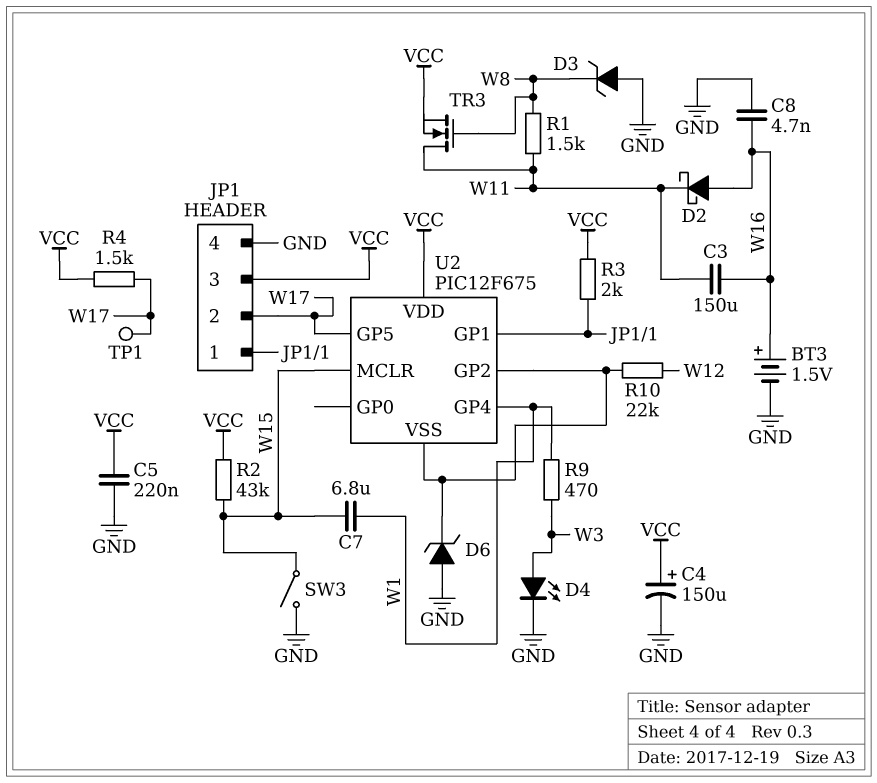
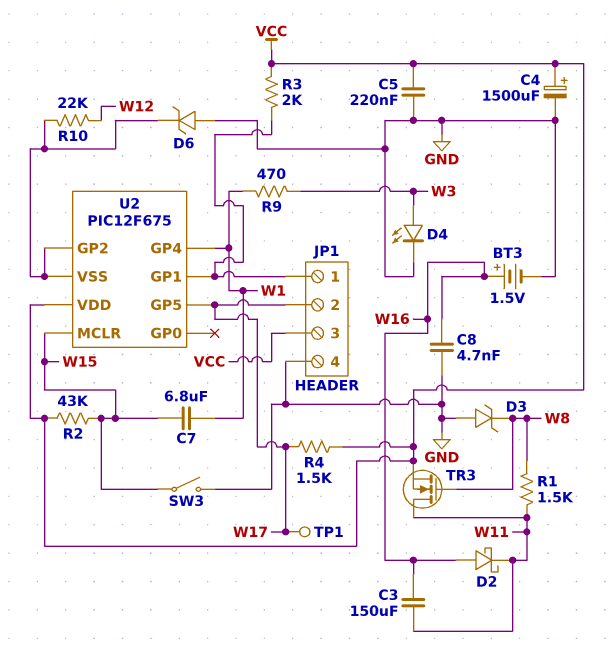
C4: 150uF (plus VCC, minus GND) -> 1500uF (plus VCC, minus GND)

